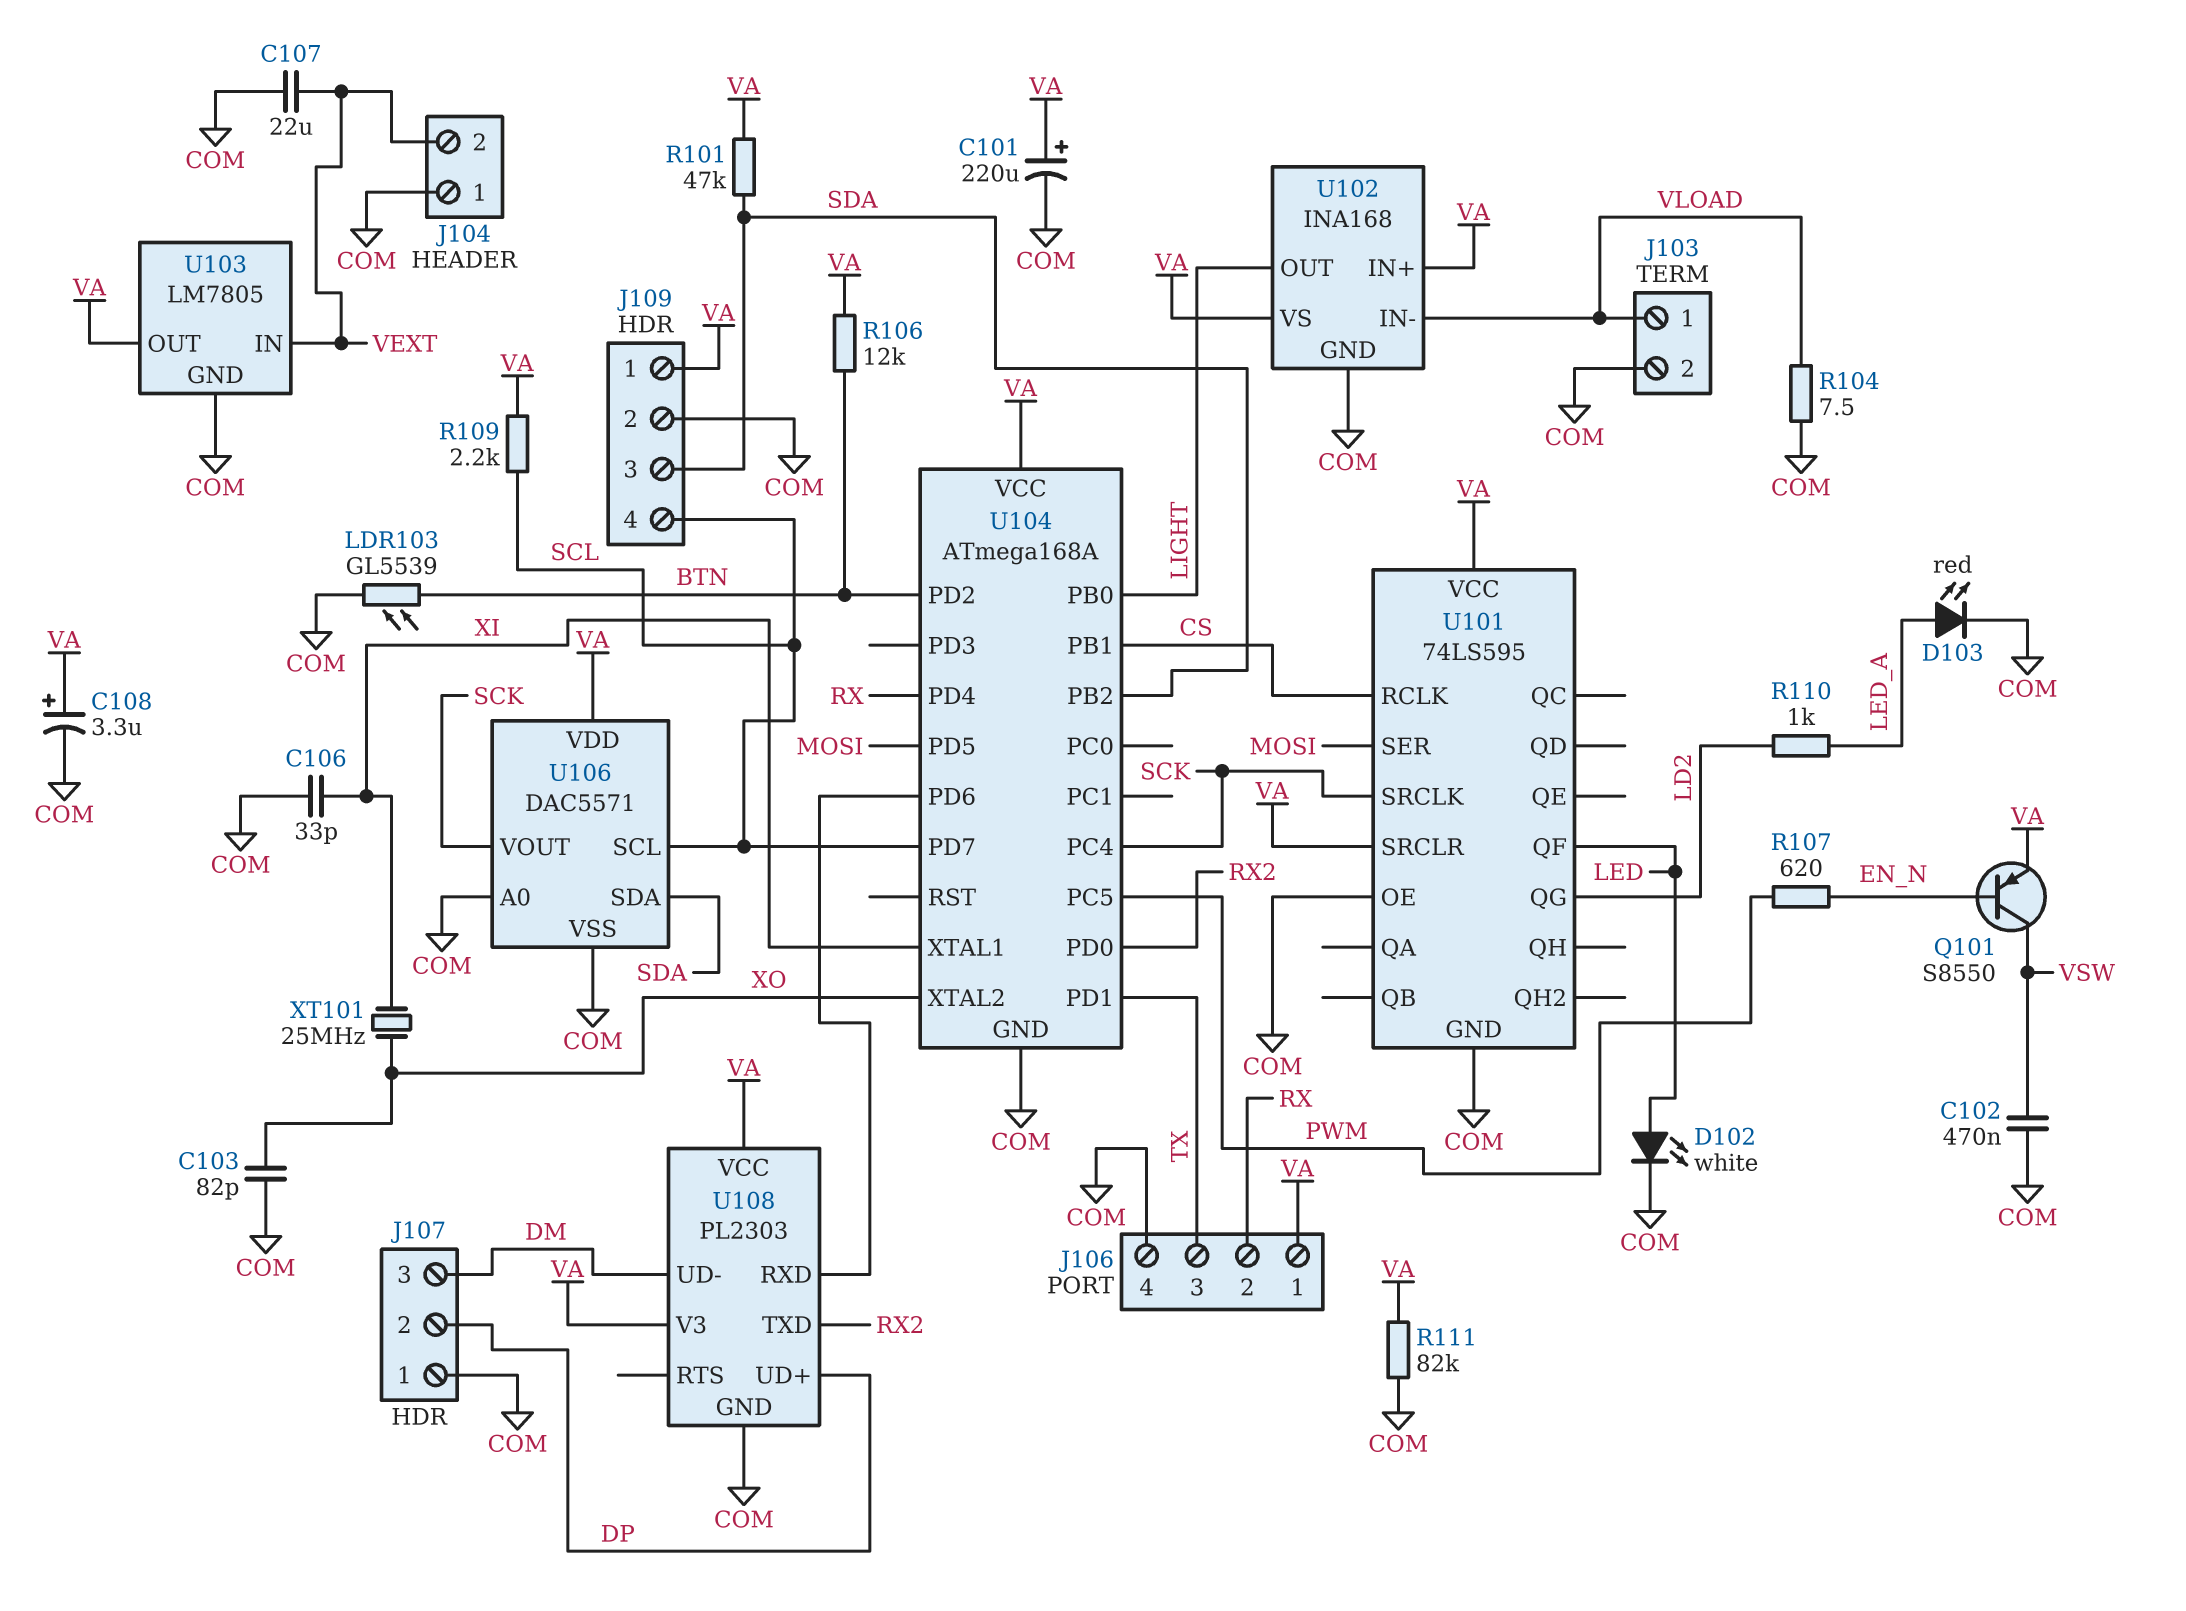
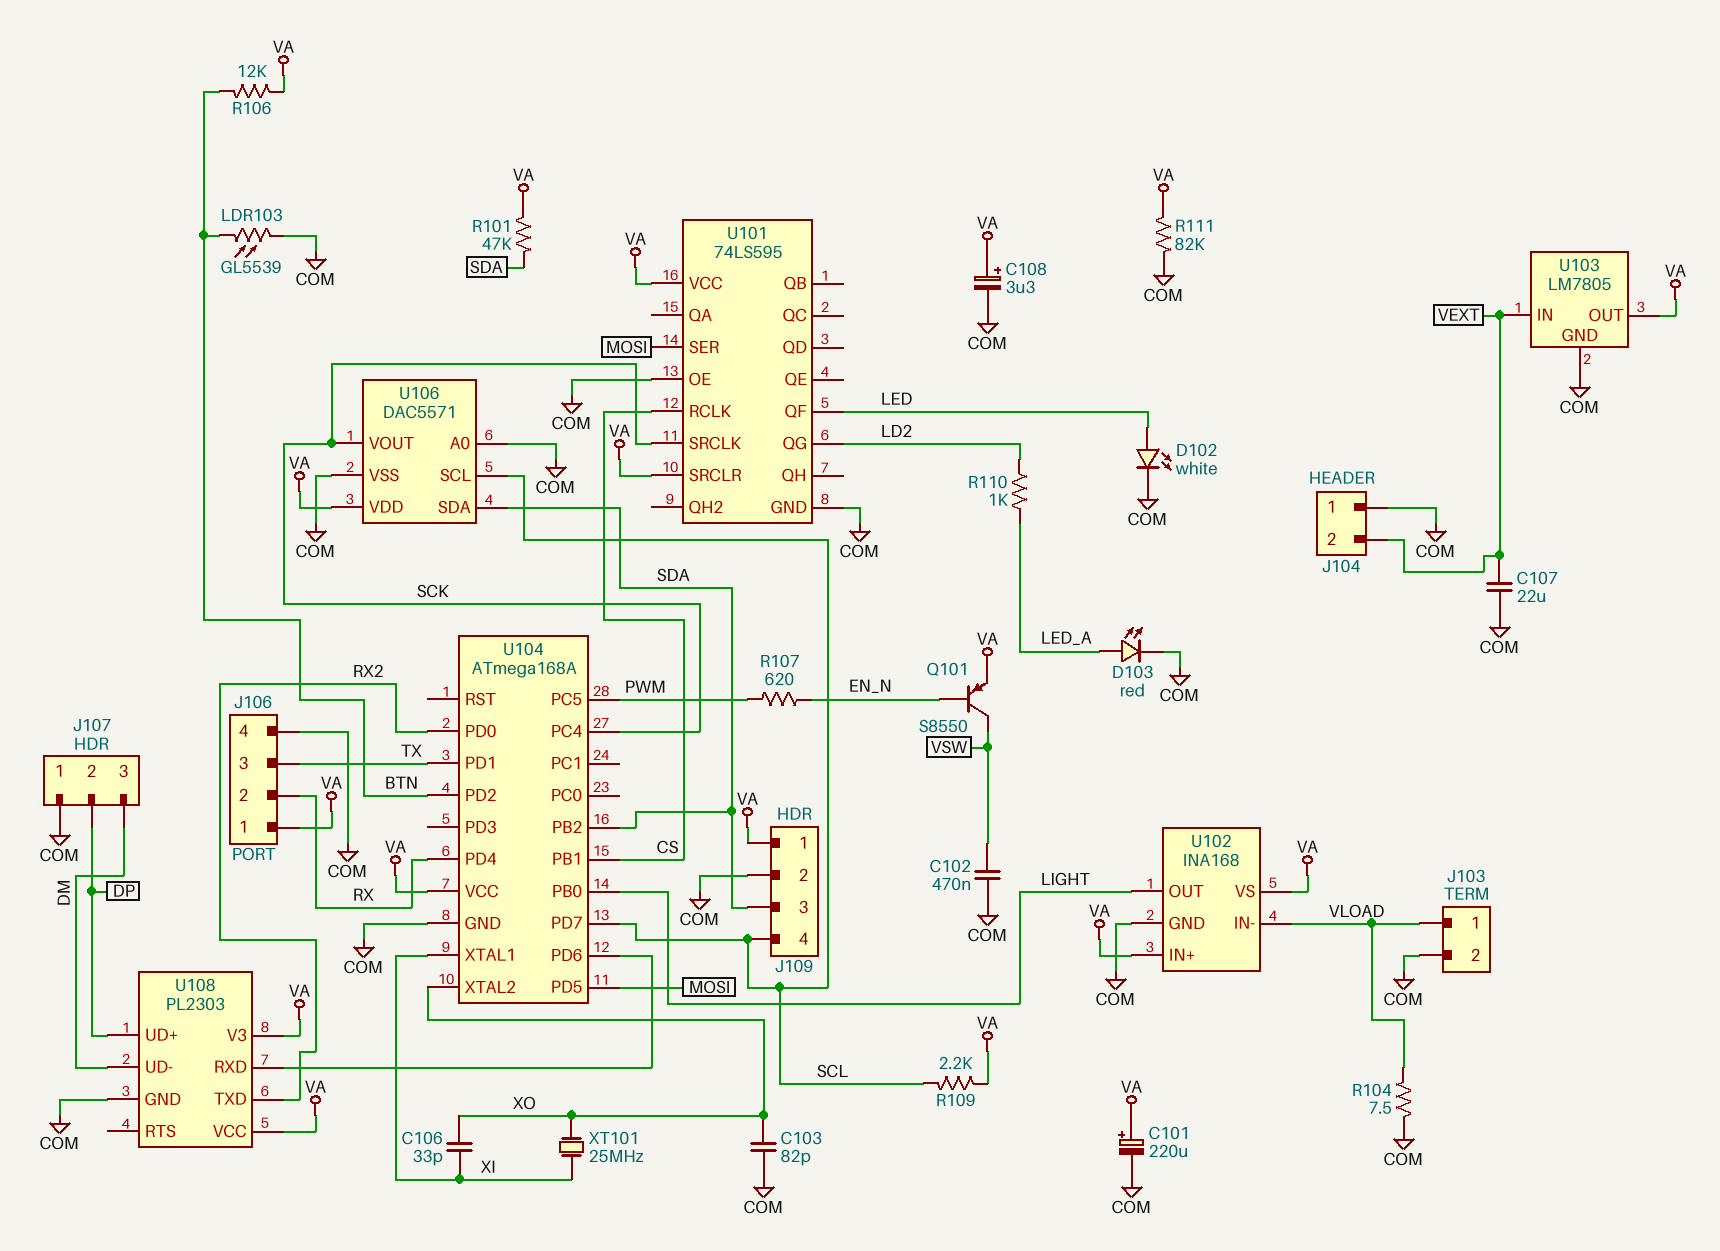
C106: 33pF (COM, XI) -> 33pF (XI, XO)

